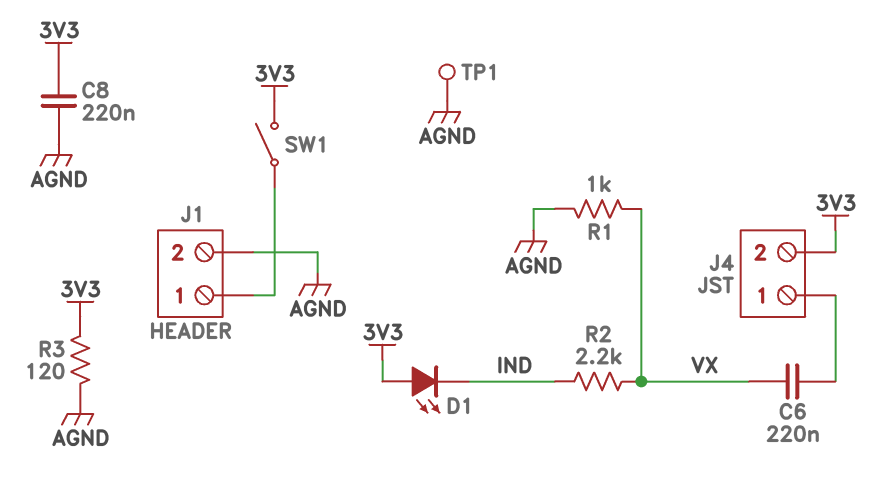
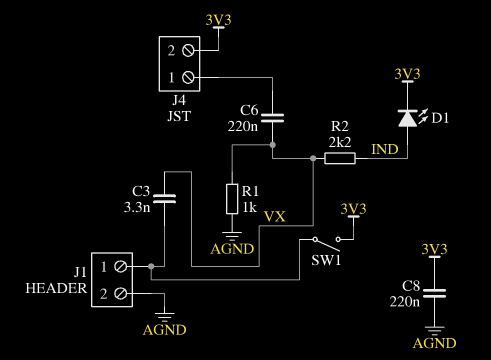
C3: none -> 3.3nF (J1/1, VX)
D1: LED (A 3V3, K IND) -> LED (A IND, K 3V3)
R3: 120 (3V3, AGND) -> none
TP1: test point (AGND) -> none

